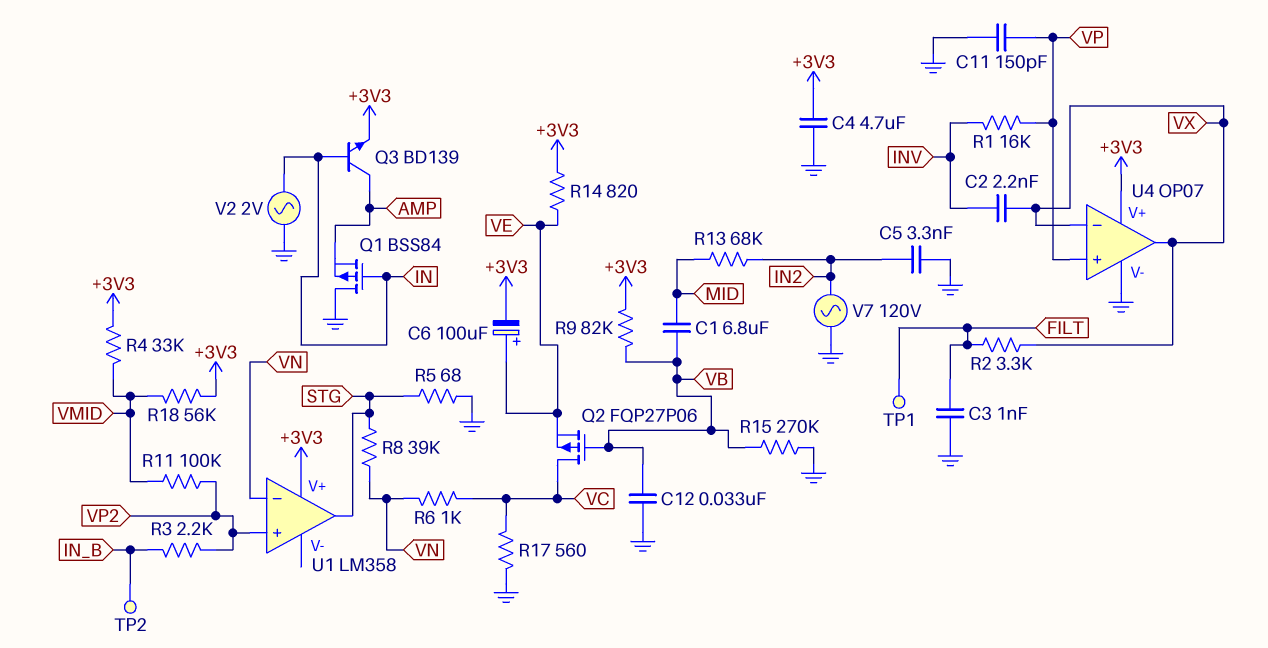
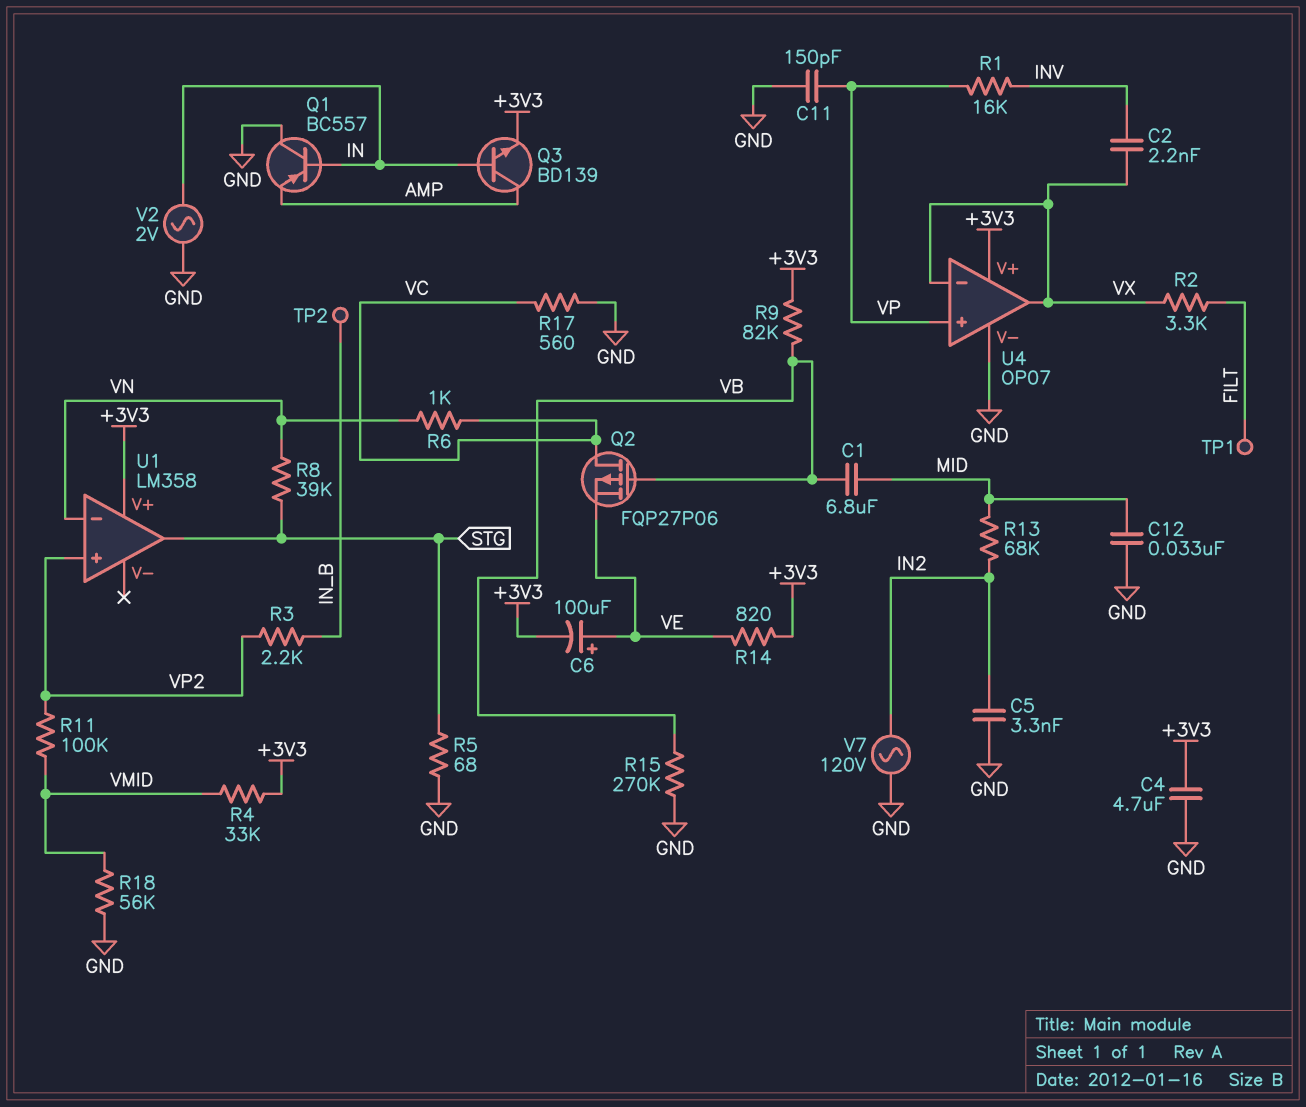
C3: 1nF (FILT, GND) -> none
C12: 33nF (GND, VB) -> 33nF (GND, MID)
Q1: PMOS BSS84 (G IN, D GND, S AMP) -> PNP BC557 (B IN, C GND, E AMP)
R18: 56k (+3V3, VMID) -> 56k (GND, VMID)

